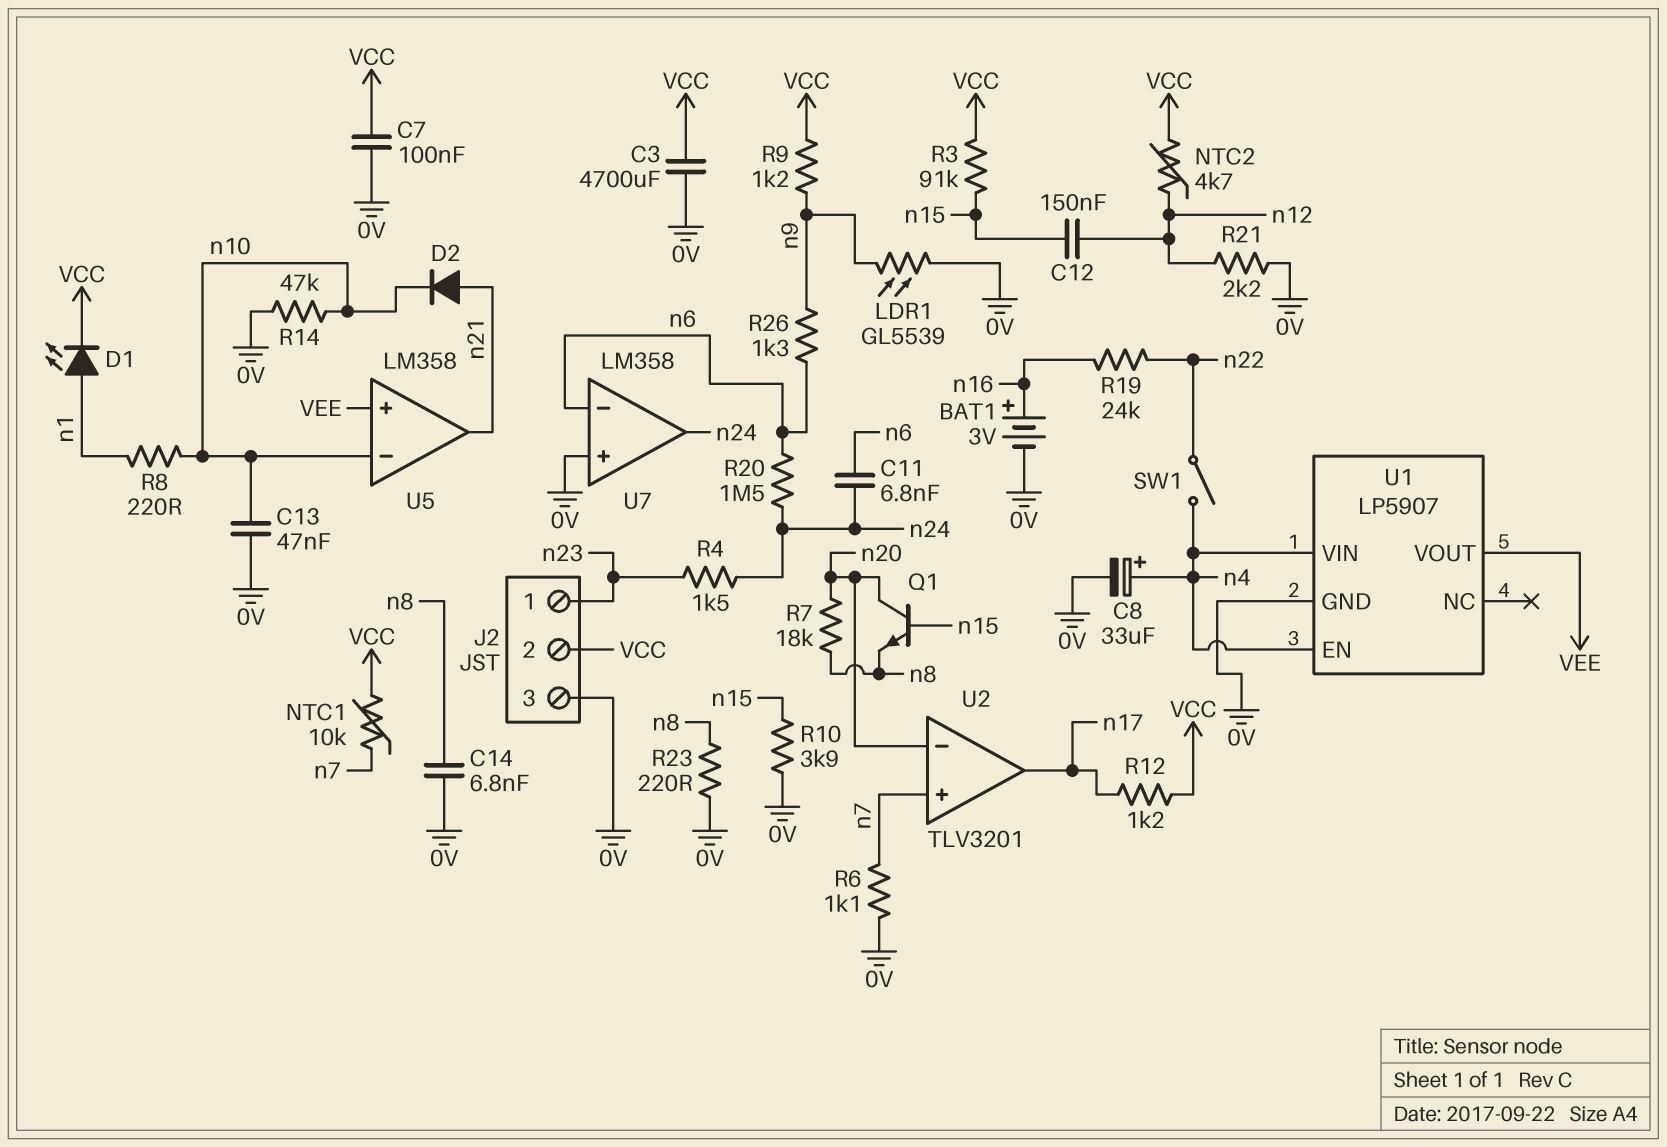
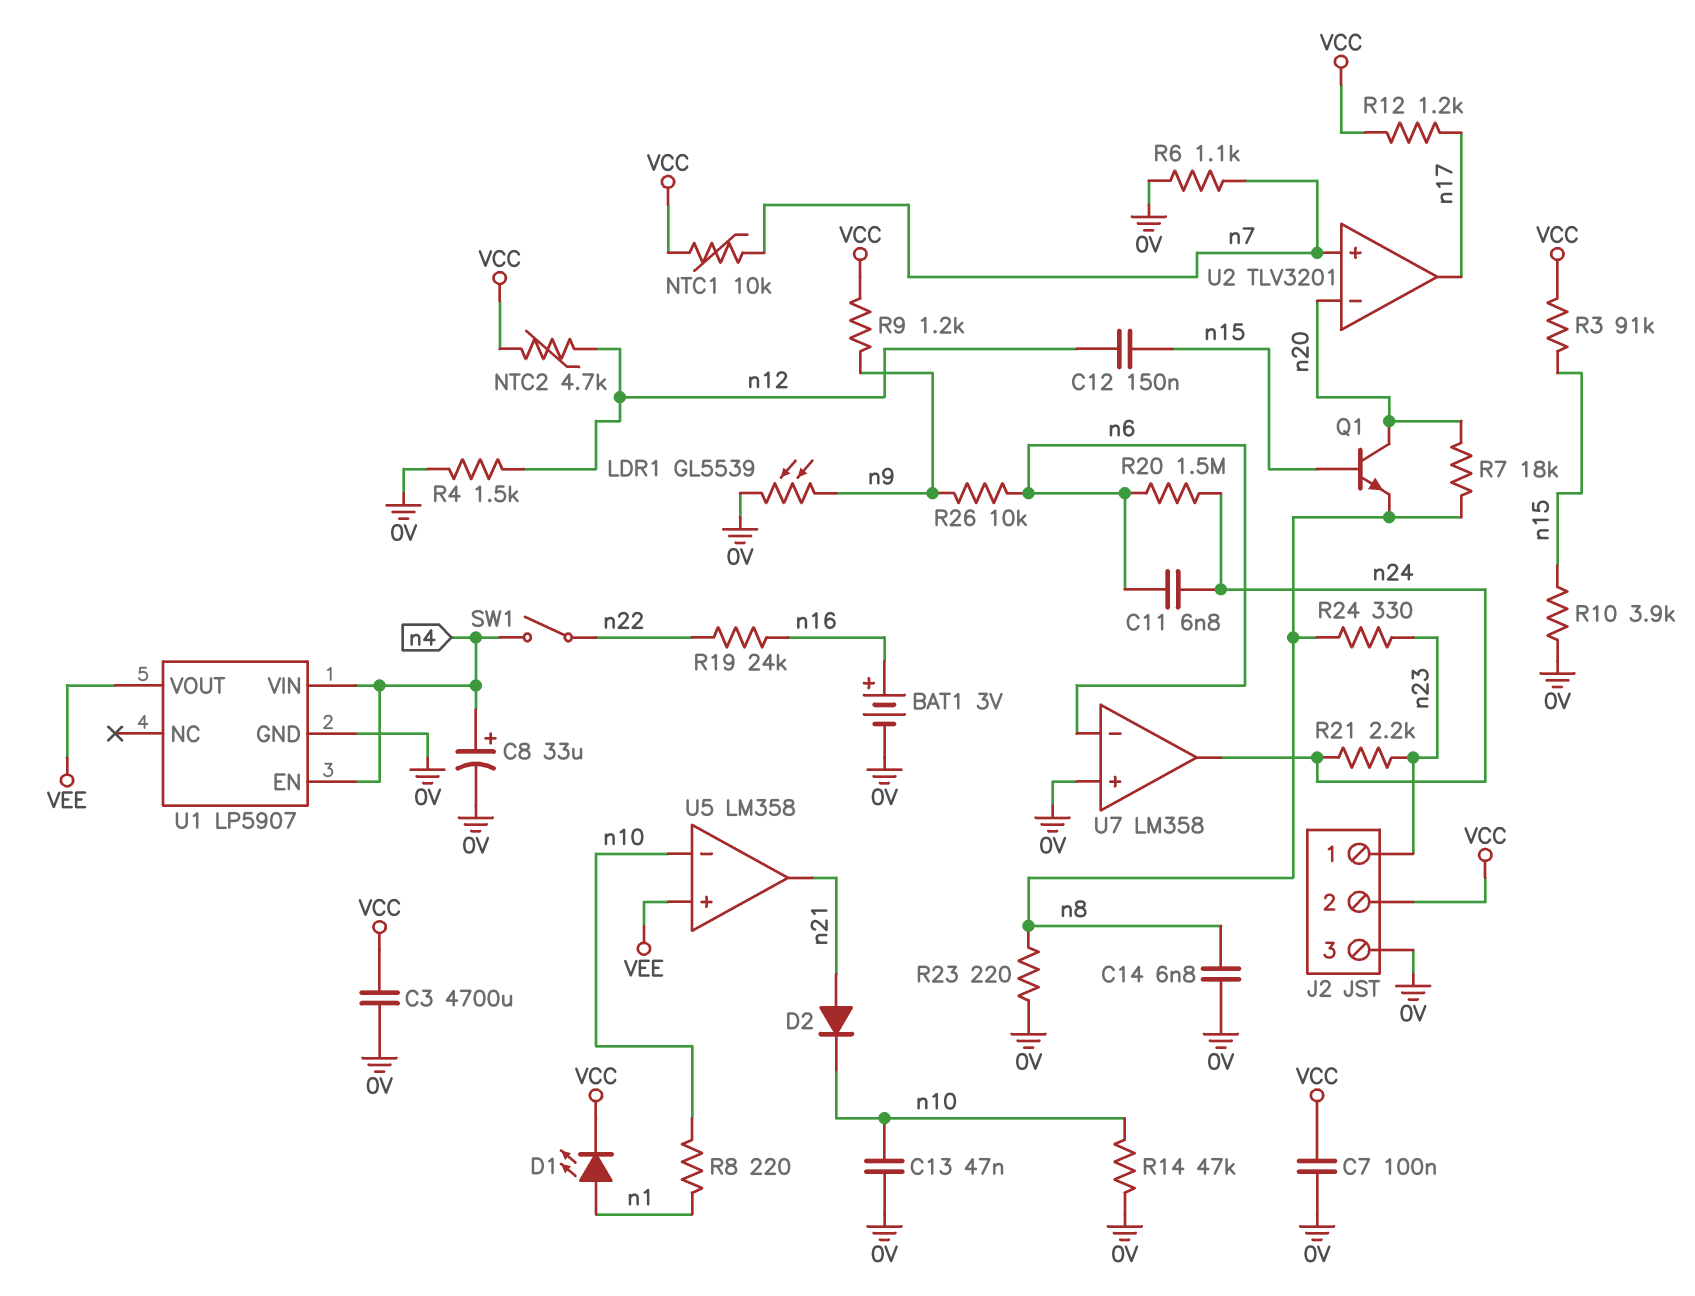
R4: 1.5k (n23, n24) -> 1.5k (0V, n12)
R21: 2.2k (0V, n12) -> 2.2k (n23, n24)
R24: none -> 330 (n8, n23)
R26: 1.3k (n6, n9) -> 10k (n6, n9)

